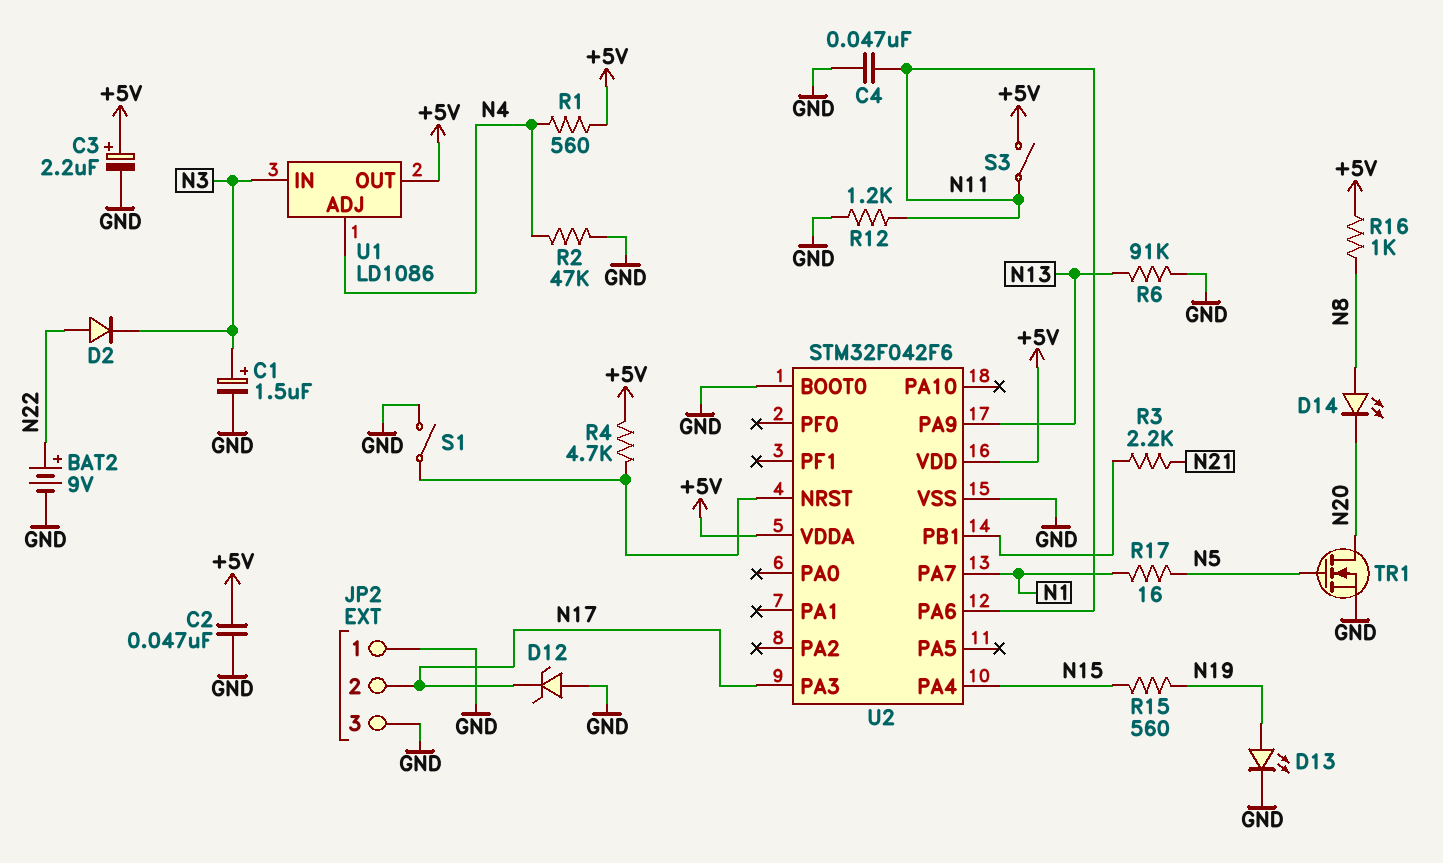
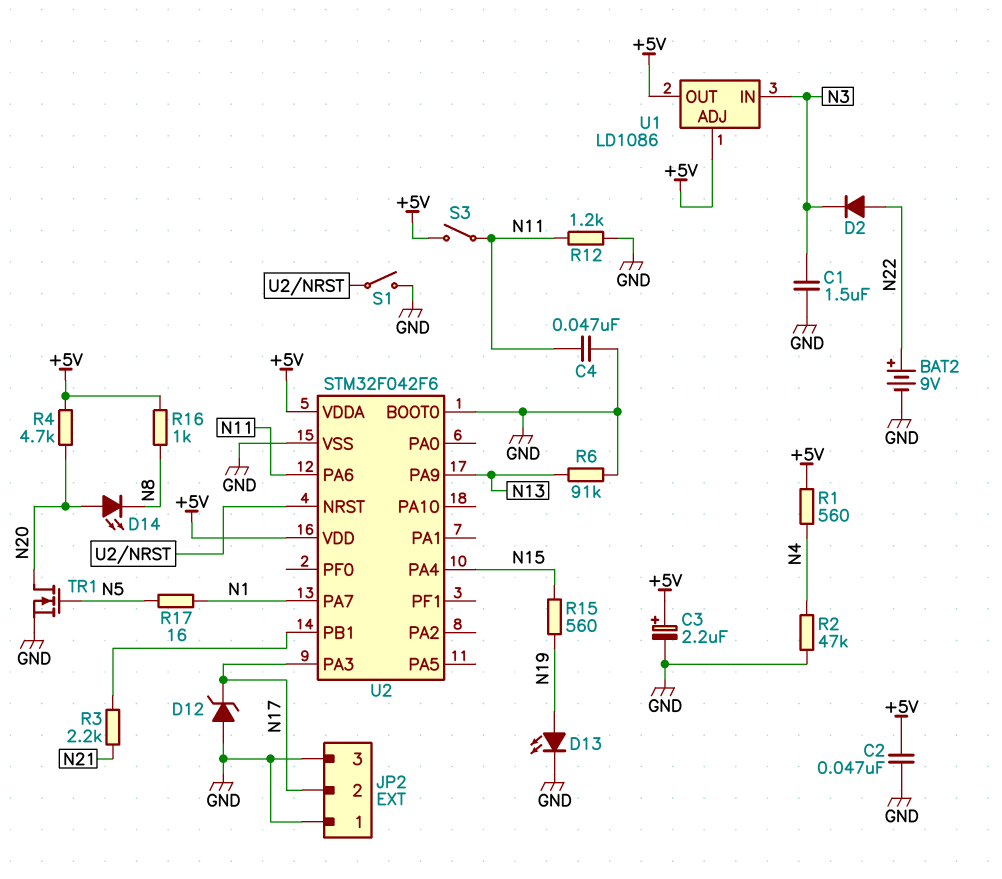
C1: 1.5uF (plus N3, minus GND) -> 1.5uF (GND, N3)
D14: LED (A N8, K N20) -> LED (A N20, K N8)
R4: 4.7k (+5V, U2/NRST) -> 4.7k (+5V, N20)
U1 pin ADJ: N4 -> +5V

